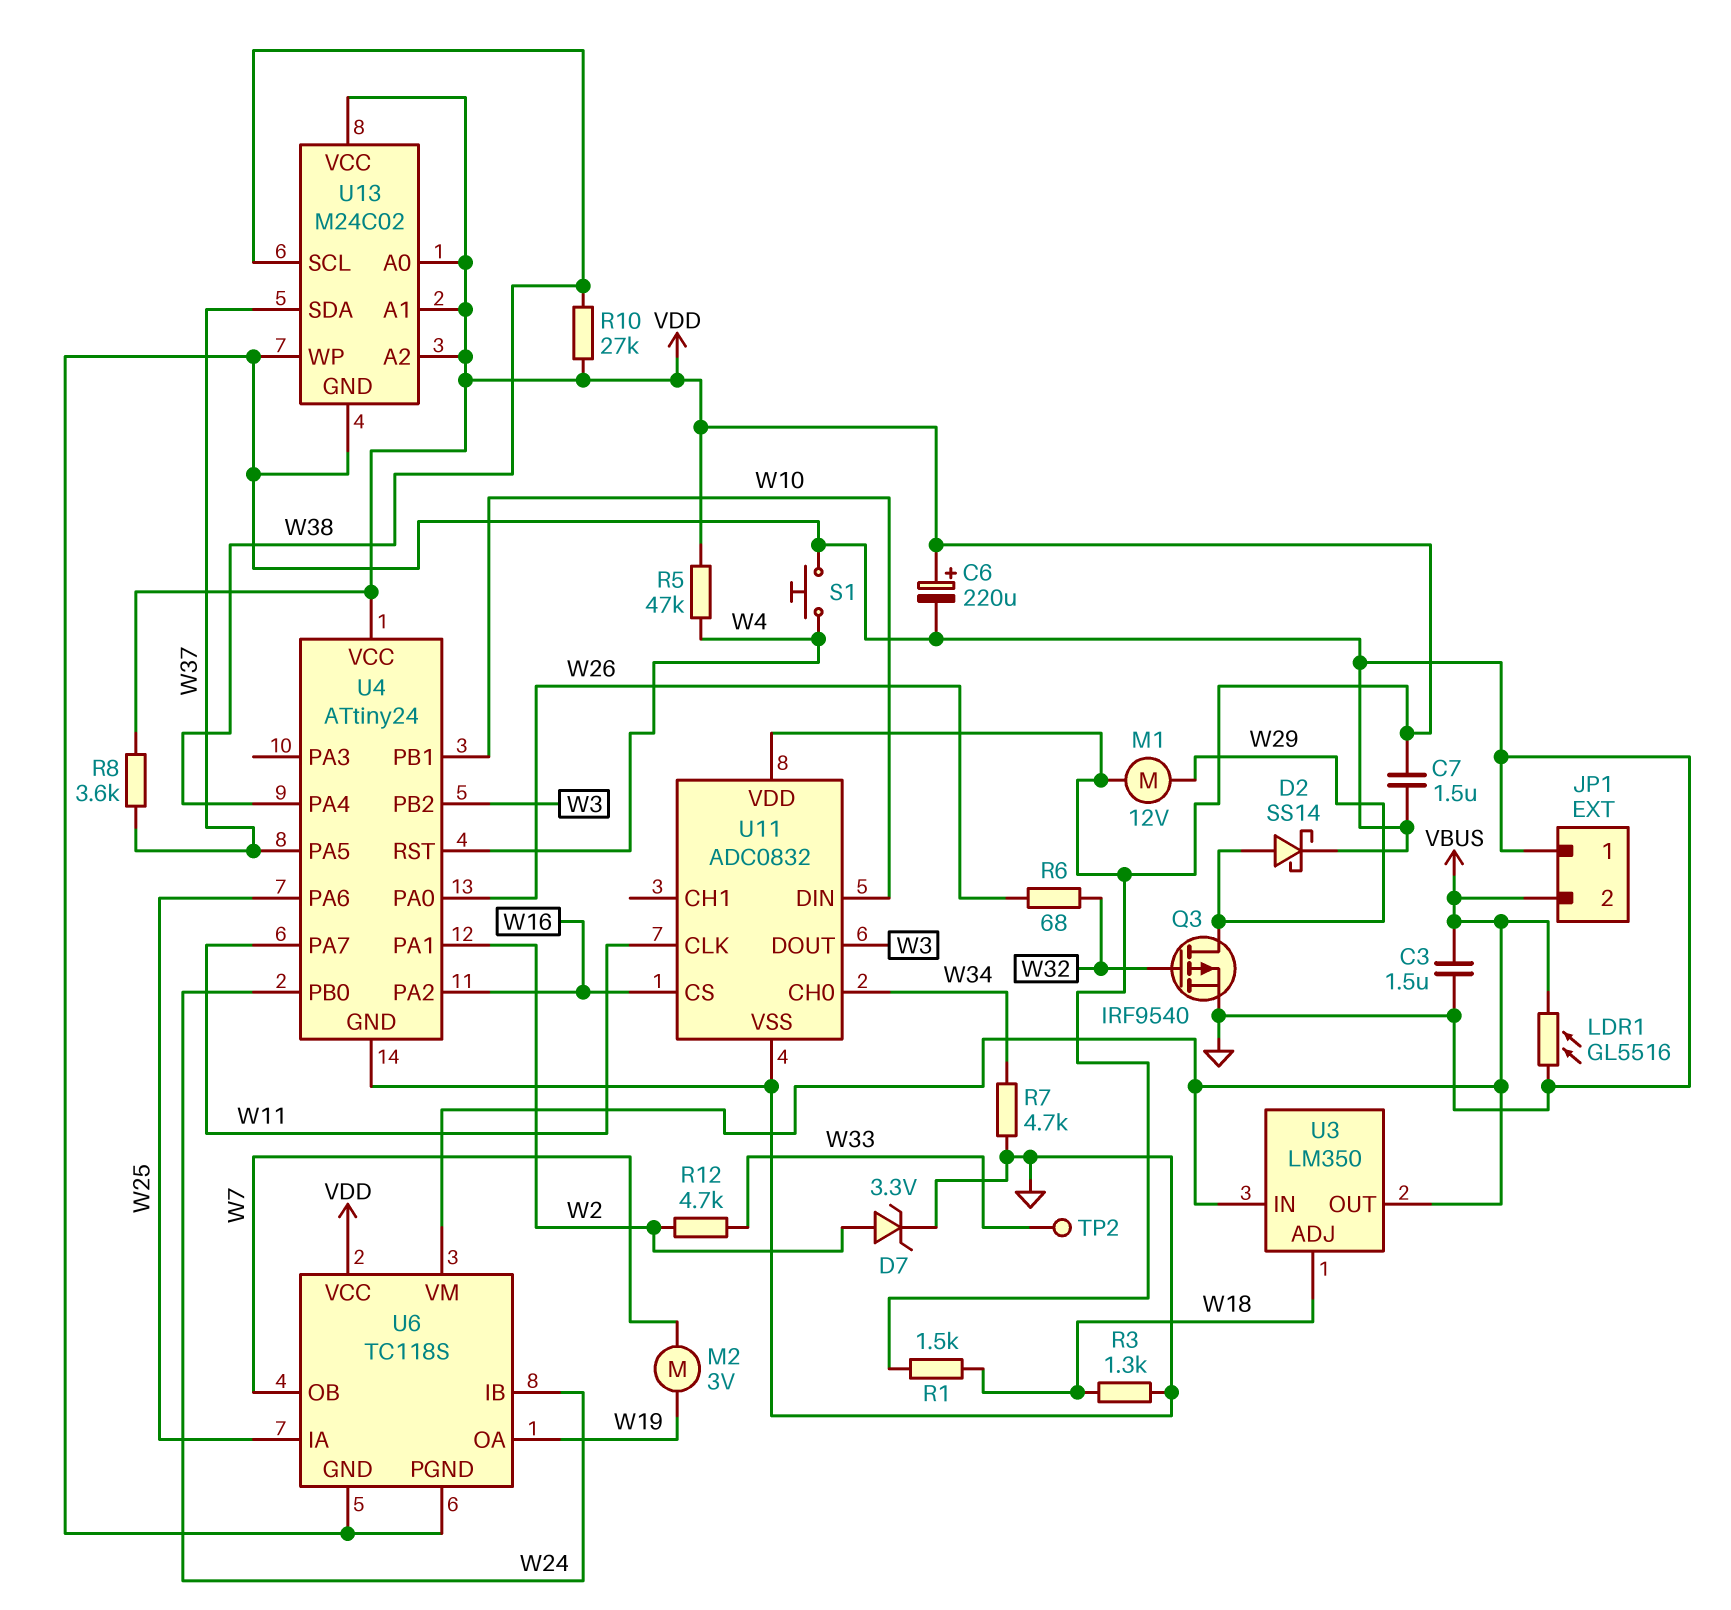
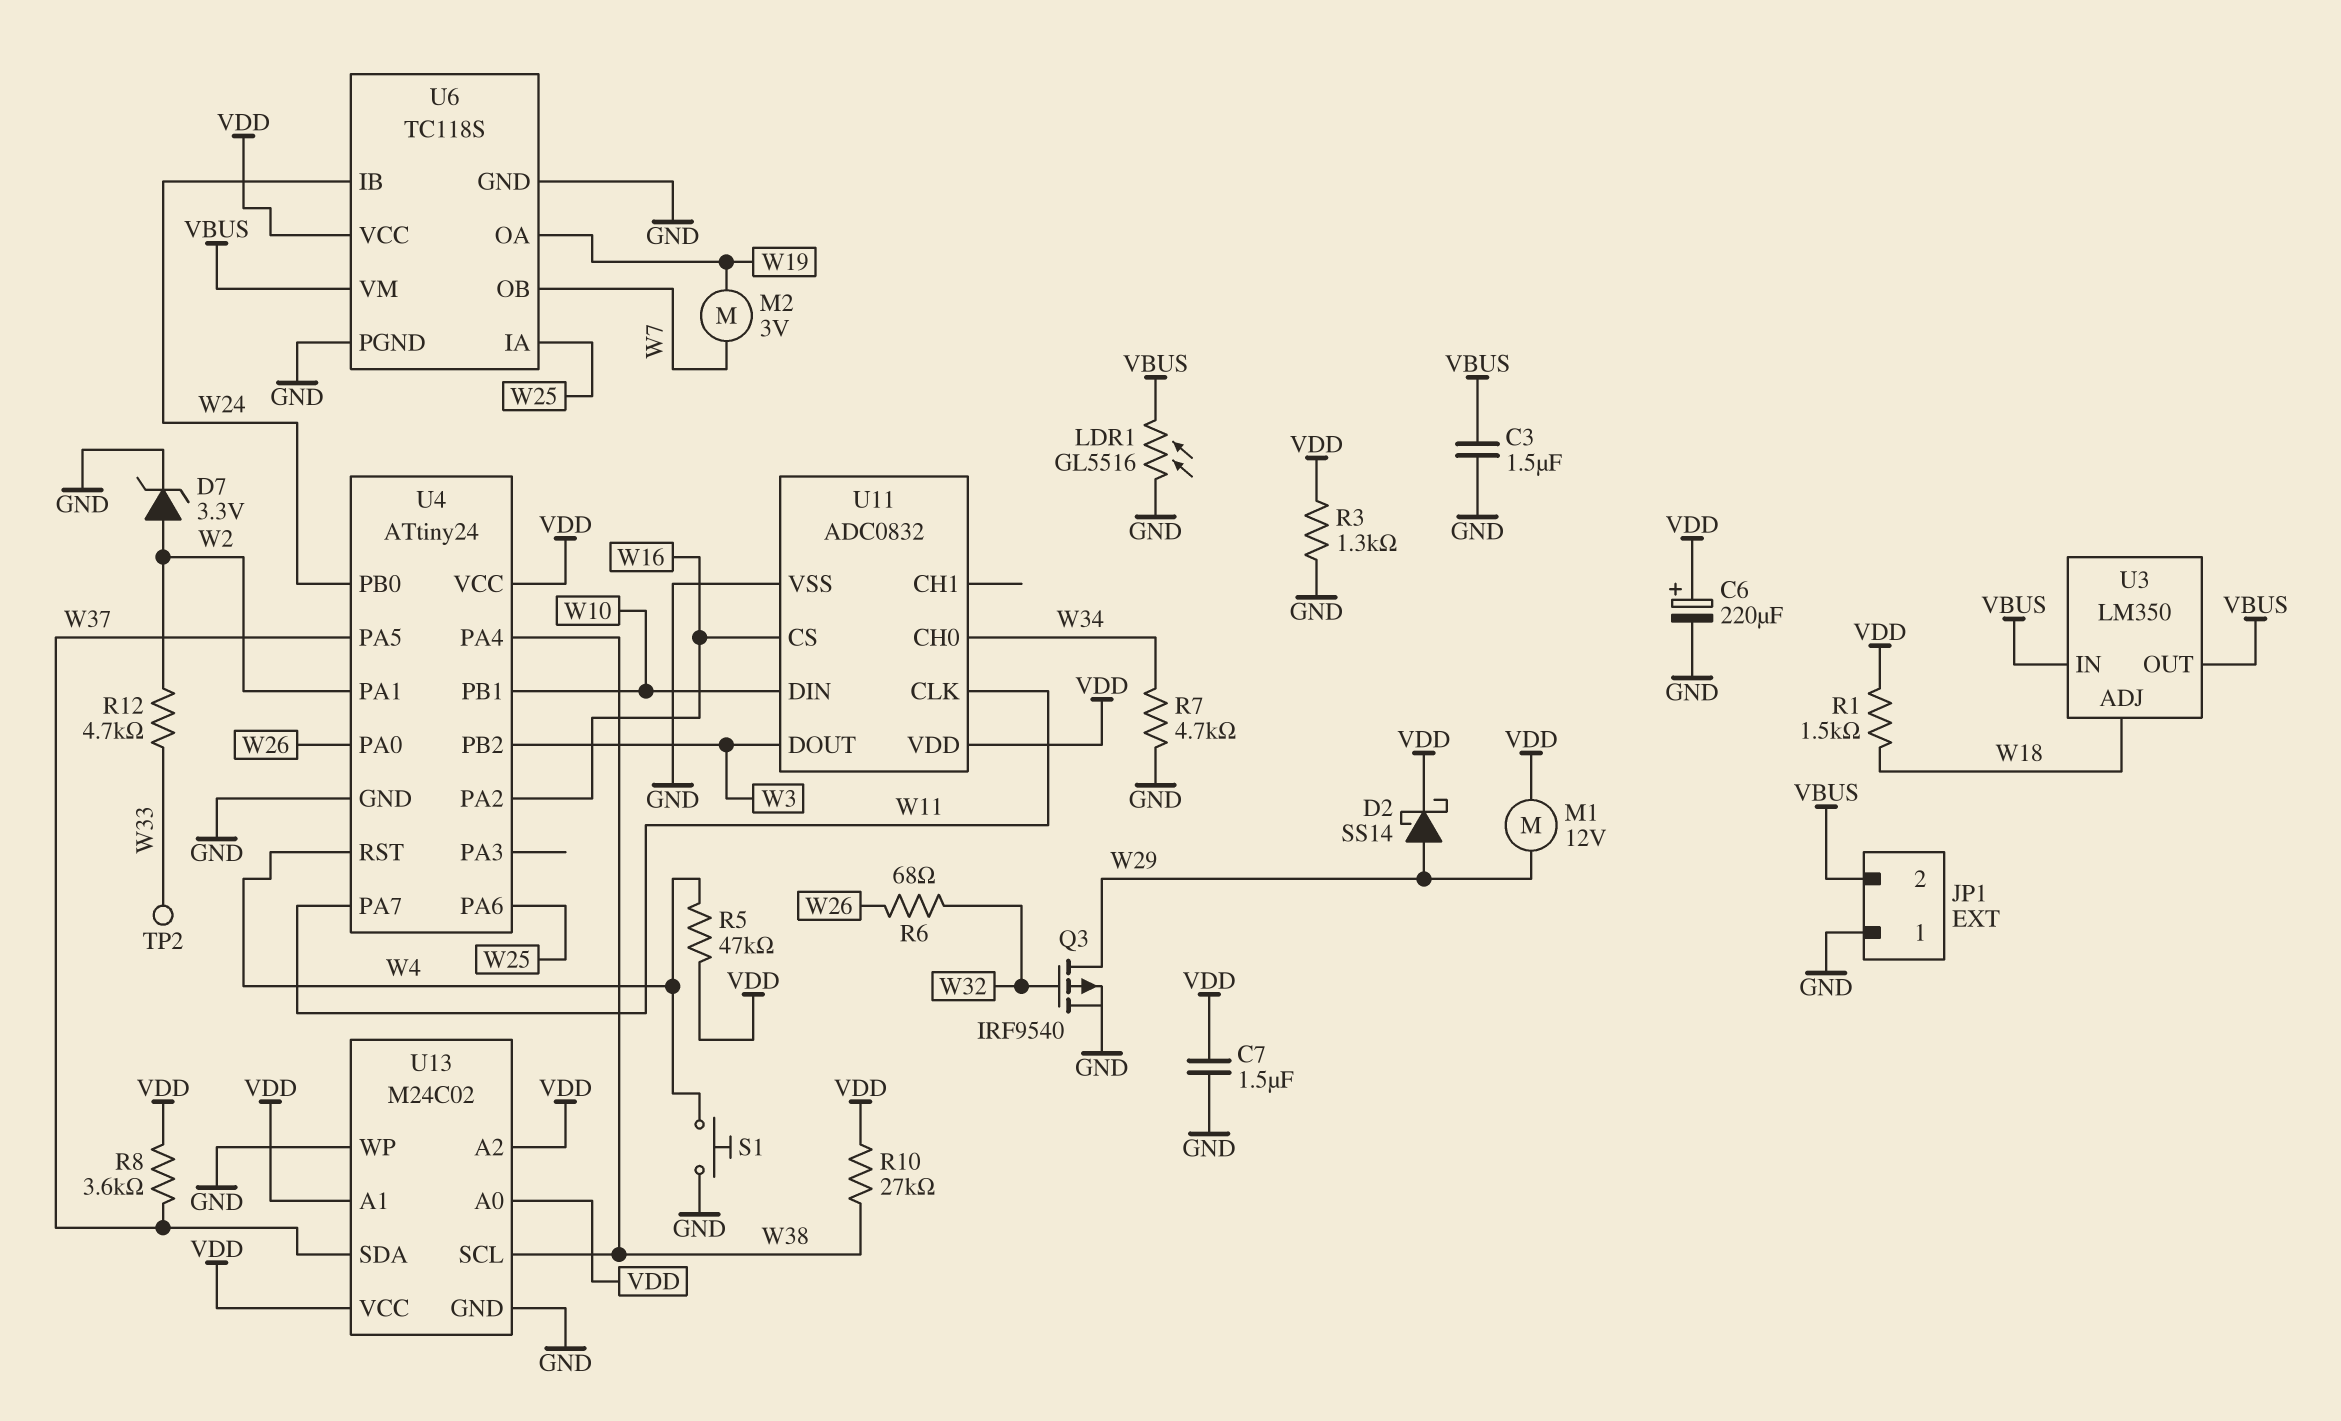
D2: schottky SS14 (A W29, K GND) -> schottky SS14 (A W29, K VDD)
R3: 1.3k (GND, W18) -> 1.3k (GND, VDD)

